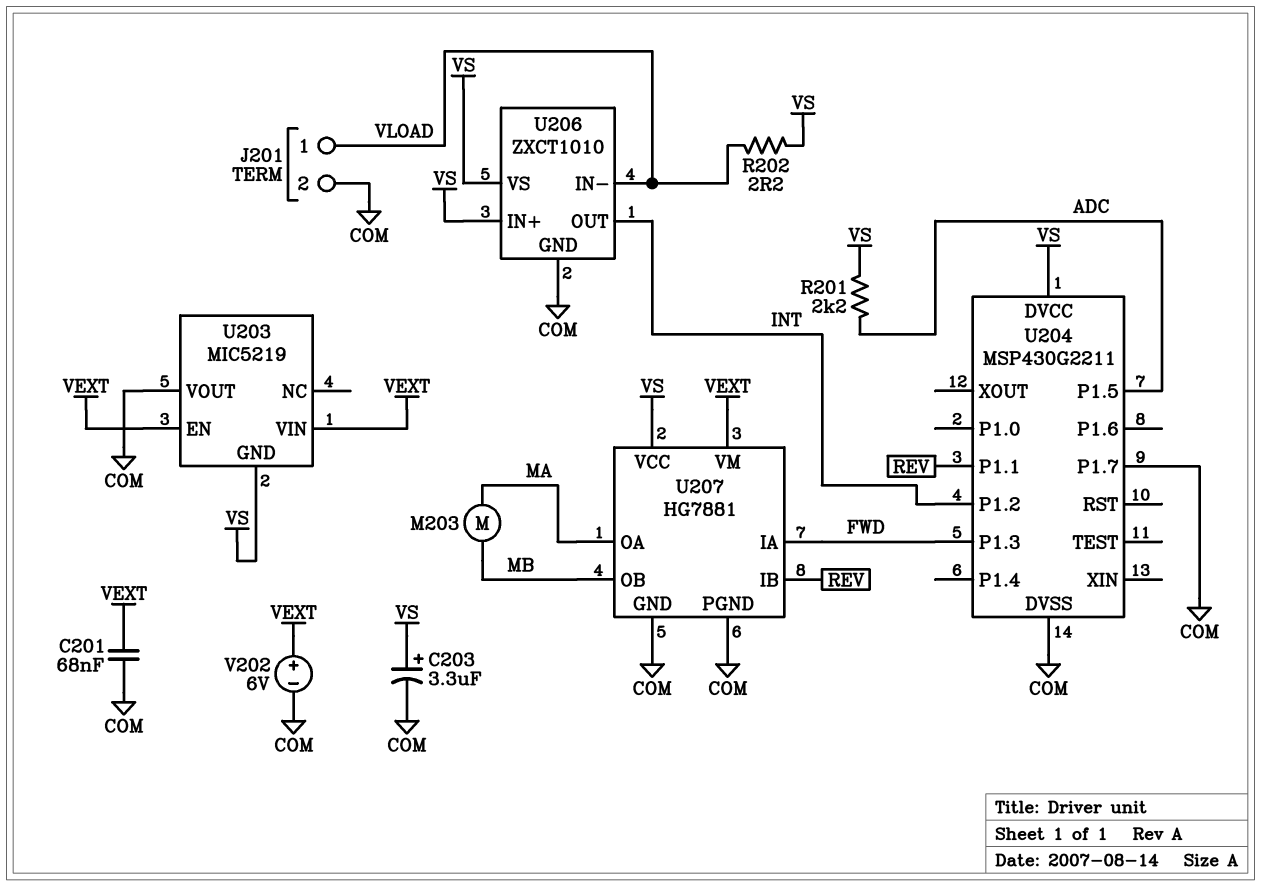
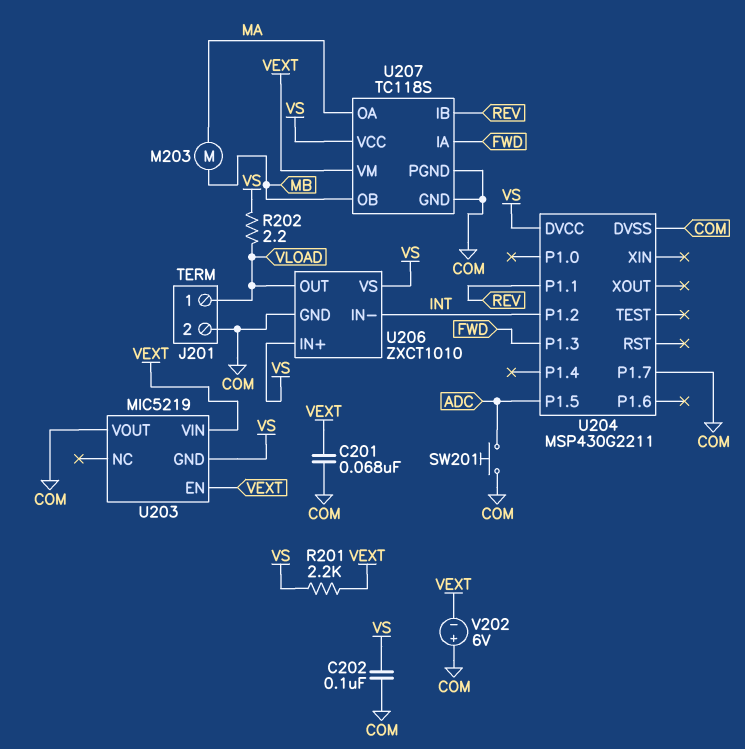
C202: none -> 100nF (COM, VS)
C203: 3.3uF (plus VS, minus COM) -> none
R201: 2.2k (ADC, VS) -> 2.2k (VEXT, VS)
SW201: none -> button (ADC, COM)
U206 pin IN-: VLOAD -> INT
U206 pin OUT: INT -> VLOAD
U207: HG7881 -> TC118S
V202: 6V (plus VEXT, minus COM) -> 6V (plus COM, minus VEXT)

